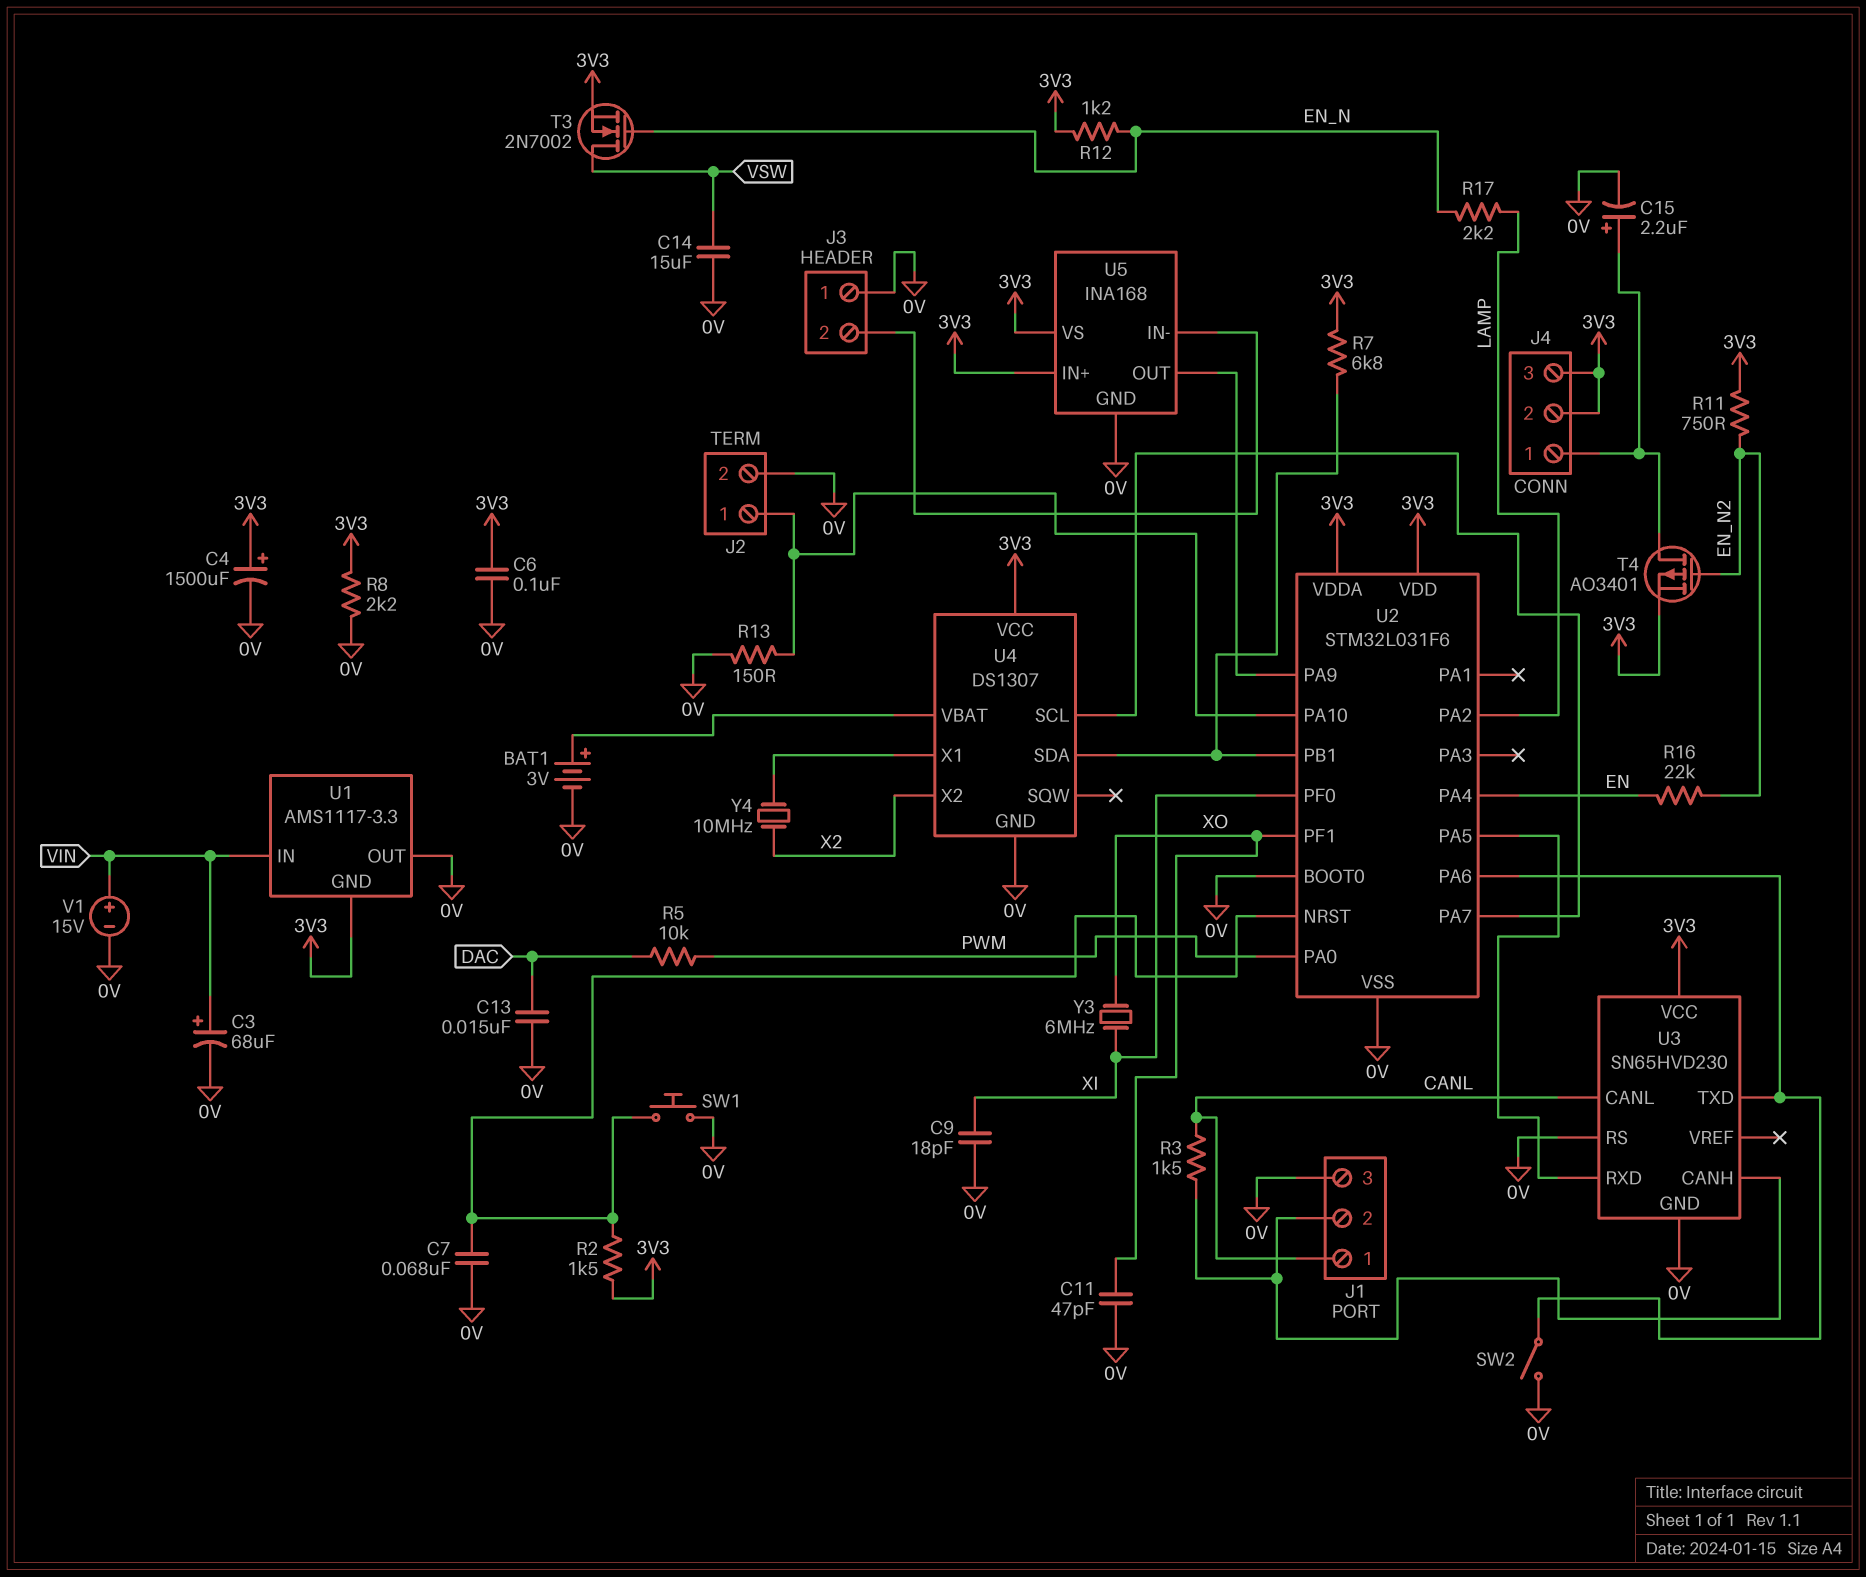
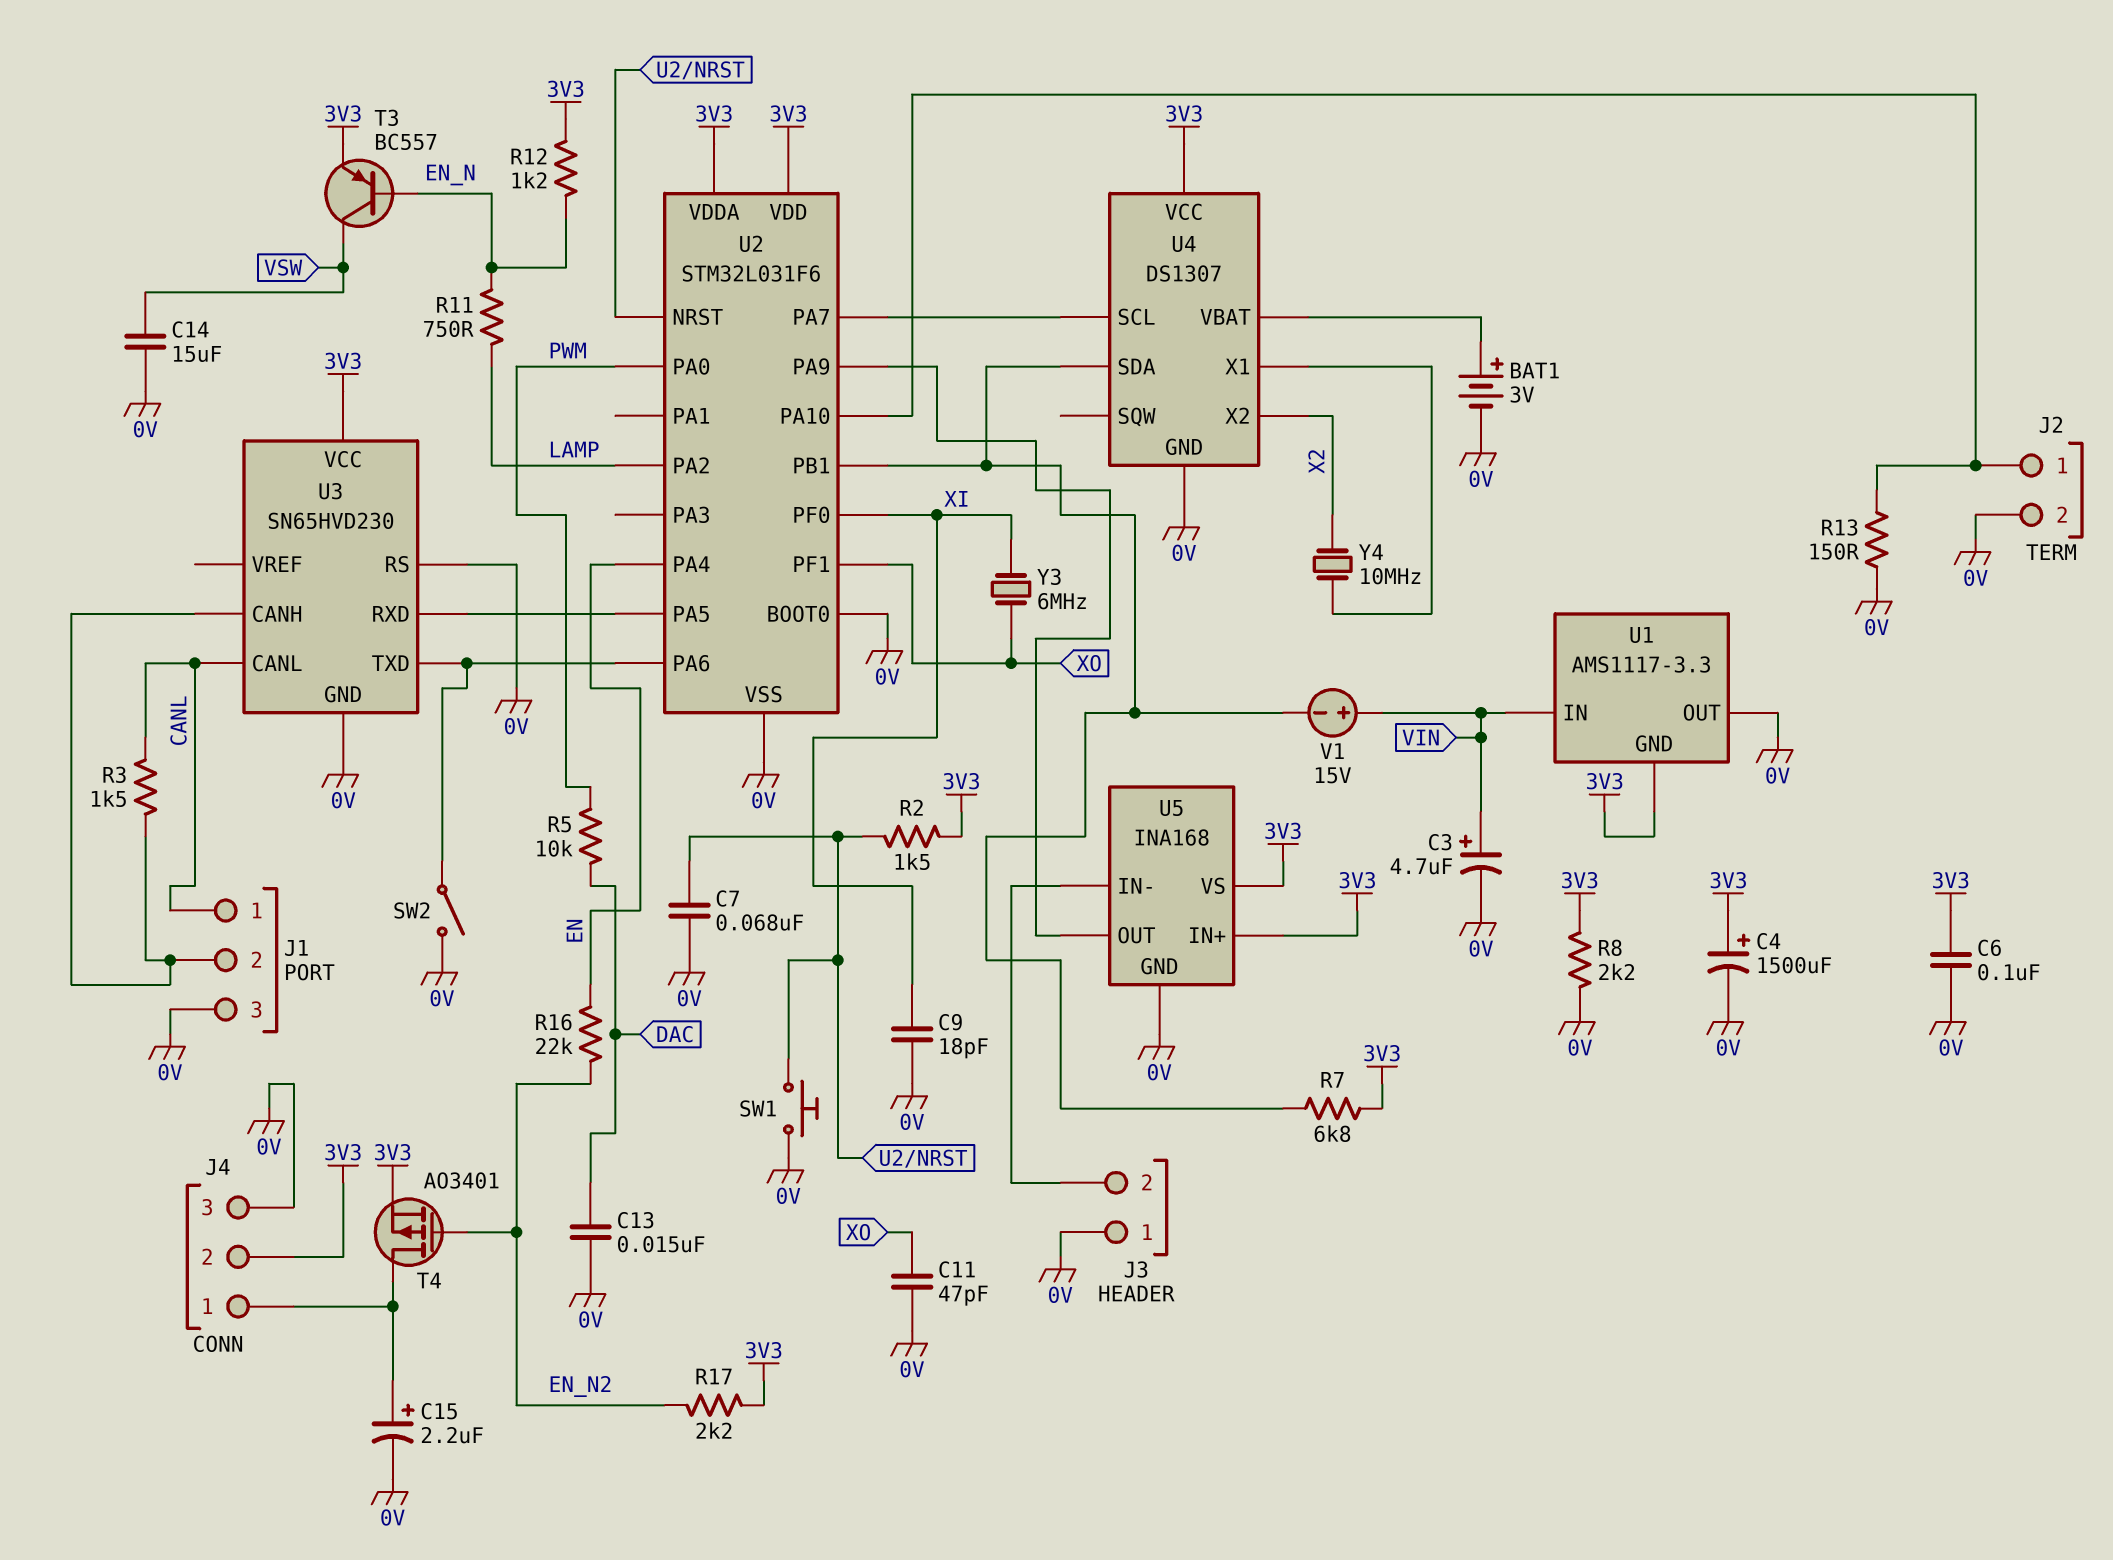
C3: 68uF (plus VIN, minus 0V) -> 4.7uF (plus VIN, minus 0V)
J4 pin 3: 3V3 -> 0V
R11: 750 (3V3, EN_N2) -> 750 (EN_N, LAMP)
R17: 2.2k (EN_N, LAMP) -> 2.2k (3V3, EN_N2)
T3: NMOS 2N7002 (G EN_N, D VSW, S 3V3) -> PNP BC557 (B EN_N, C VSW, E 3V3)
V1: 15V (plus VIN, minus 0V) -> 15V (plus VIN, minus U2/PB1)

